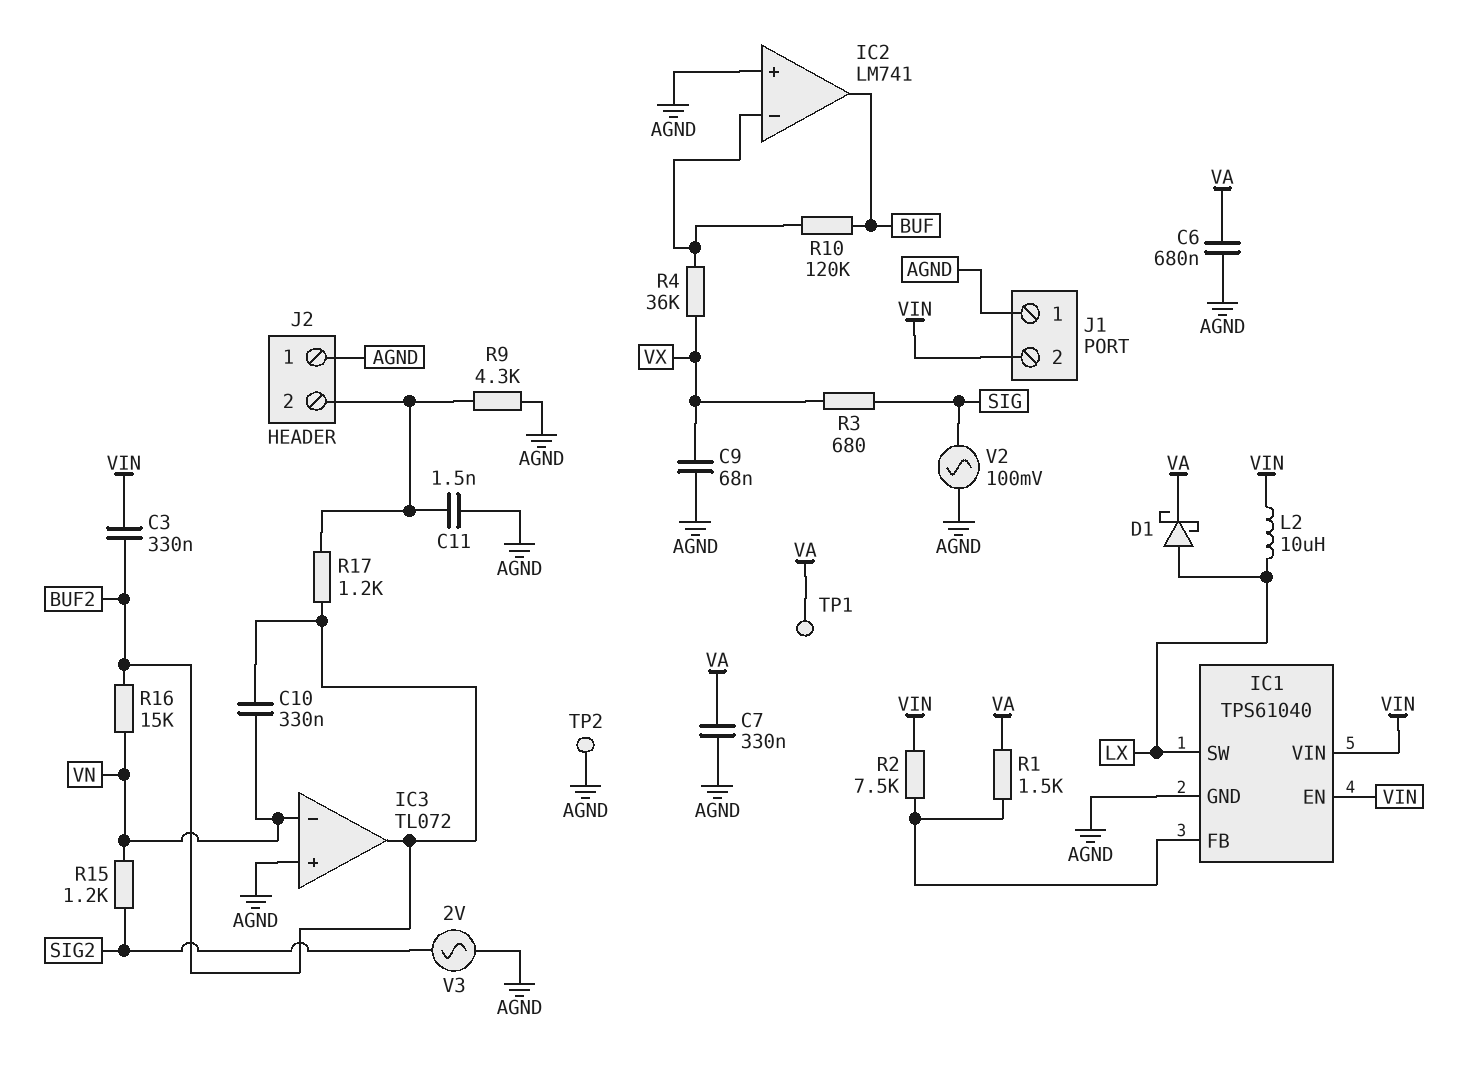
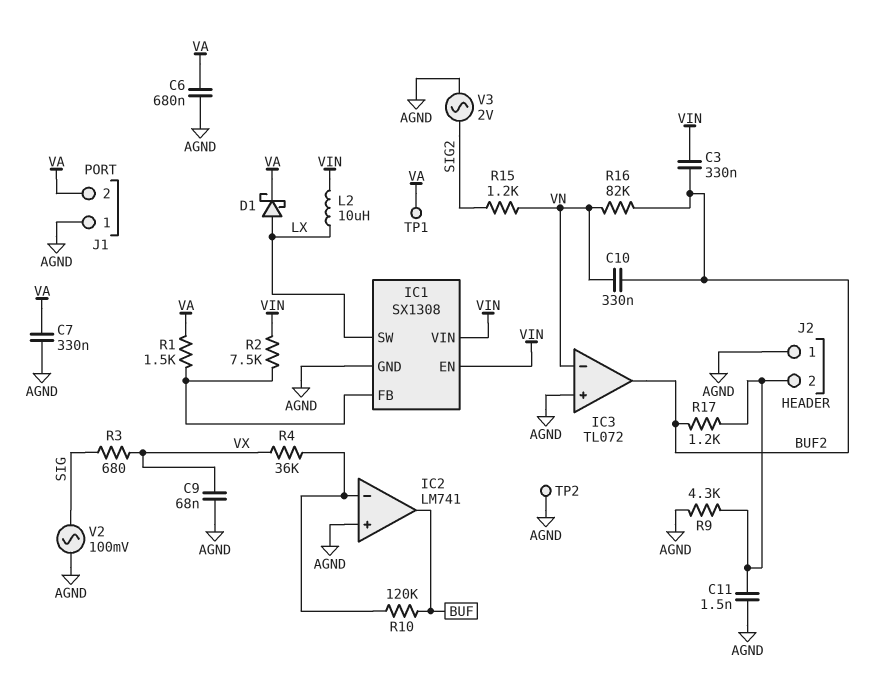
IC1: TPS61040 -> SX1308
J1 pin 2: VIN -> VA
R16: 15k (BUF2, VN) -> 82k (BUF2, VN)

